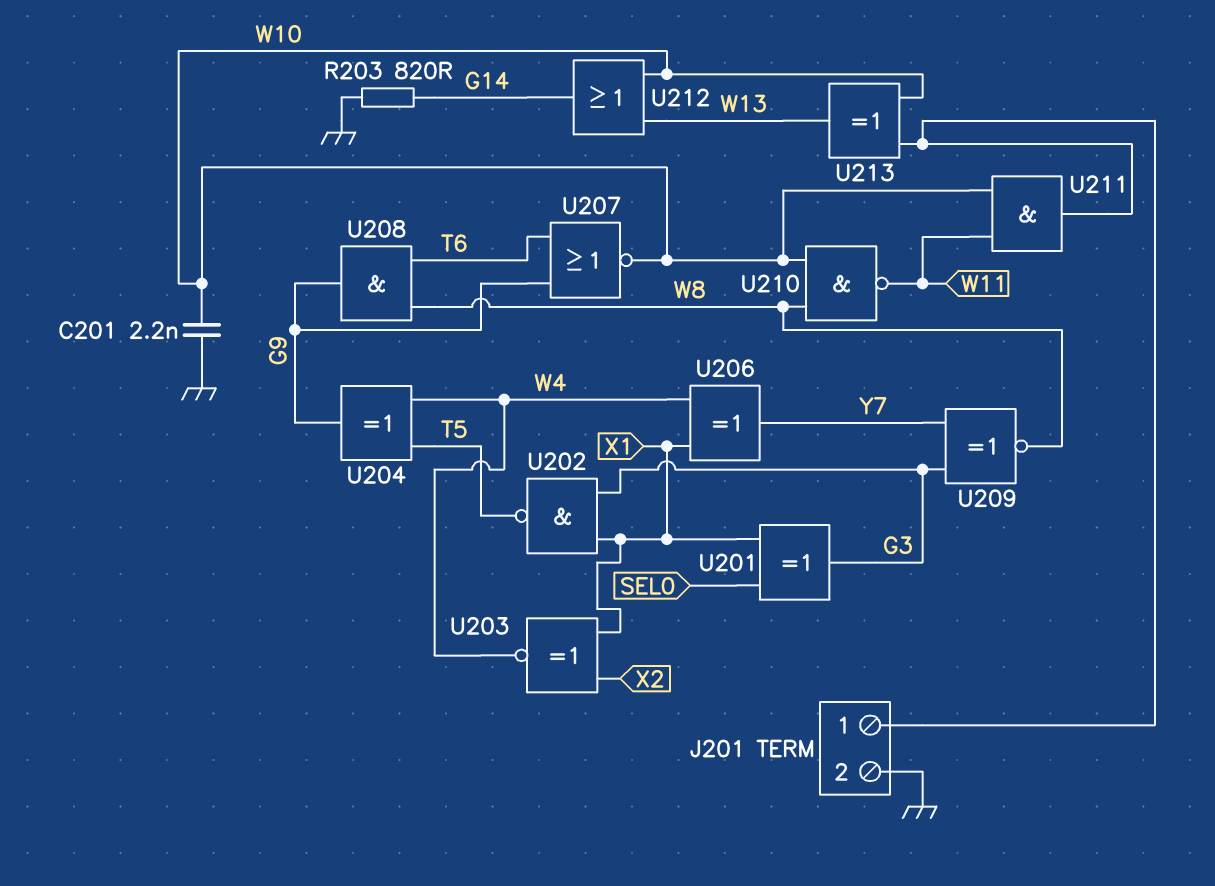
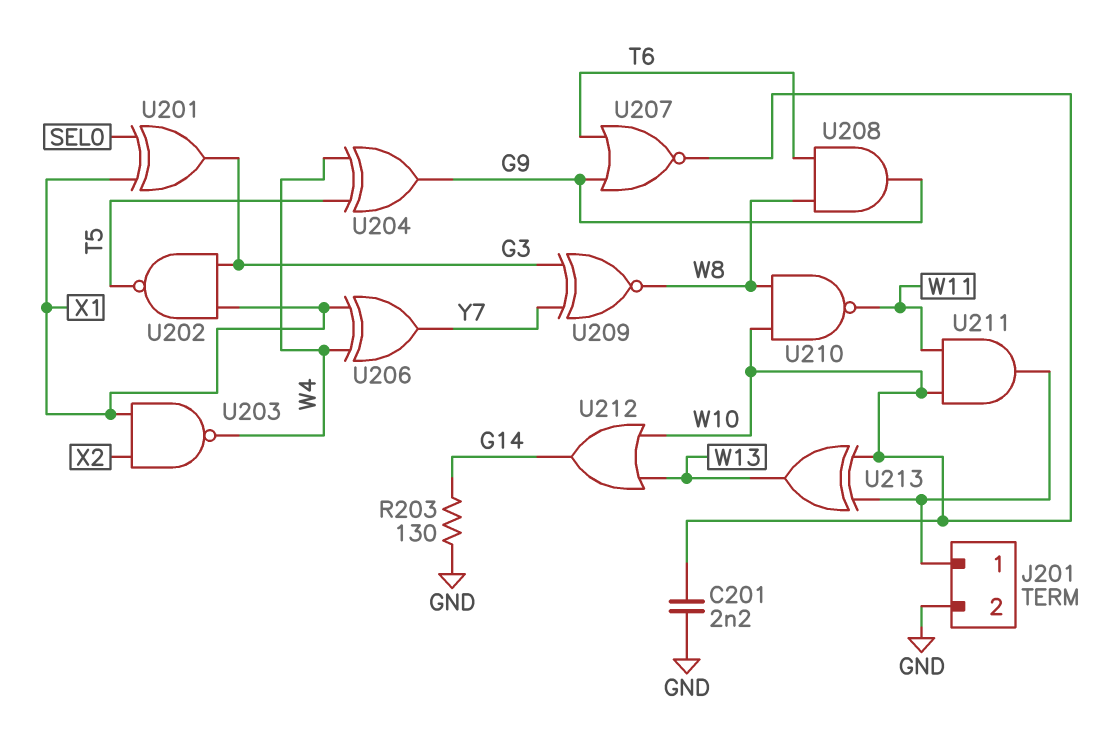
R203: 820 (G14, GND) -> 130 (G14, GND)
U203: XNOR (in X1, in X2, out W4) -> NAND (in X1, in X2, out W4)

